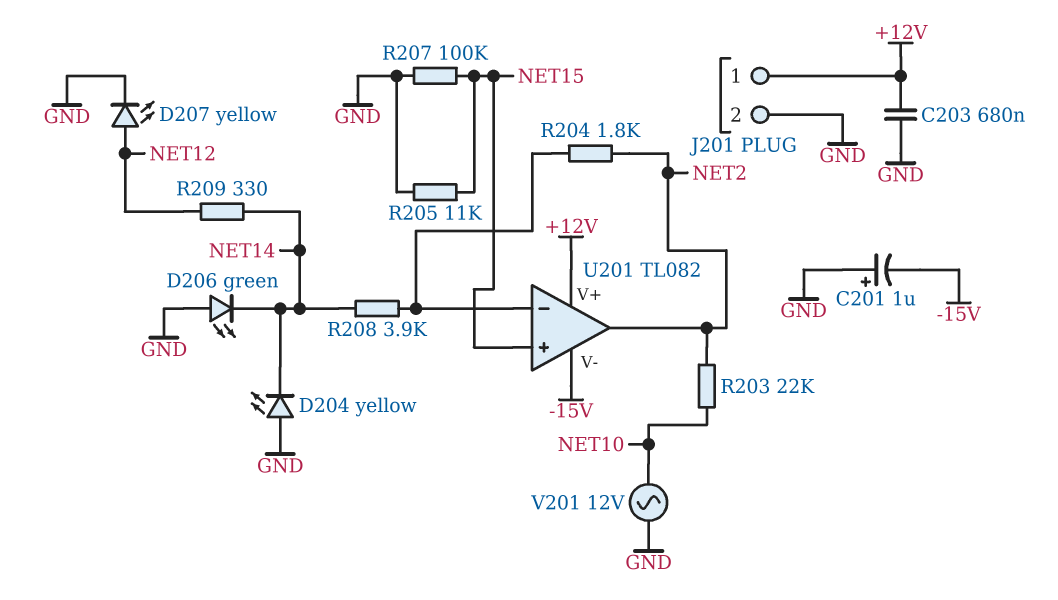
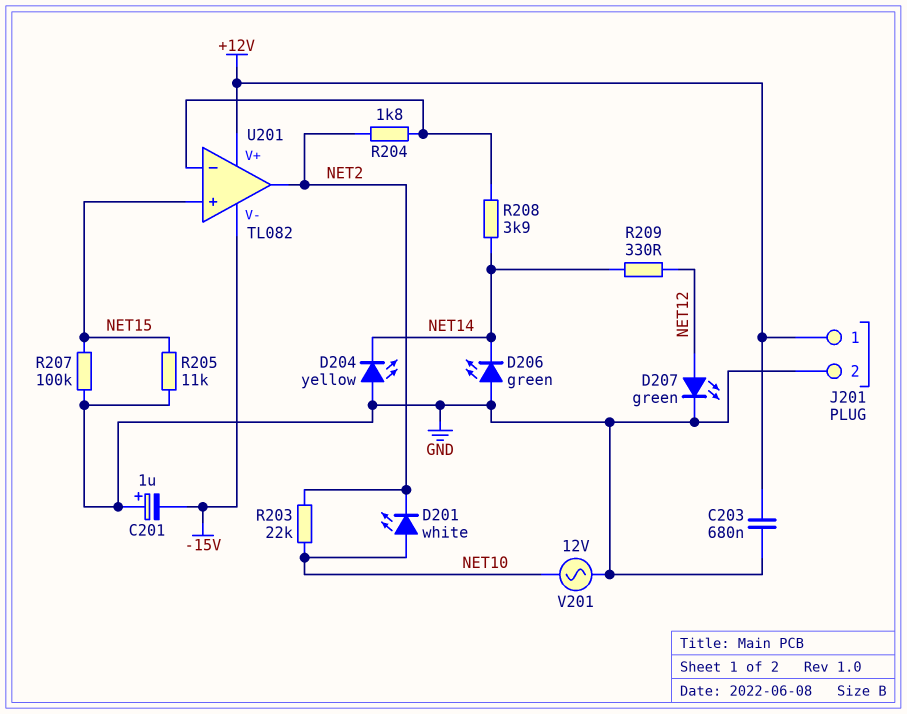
D201: none -> LED white (A NET10, K NET2)
D207: LED yellow (A NET12, K GND) -> LED green (A NET12, K GND)

